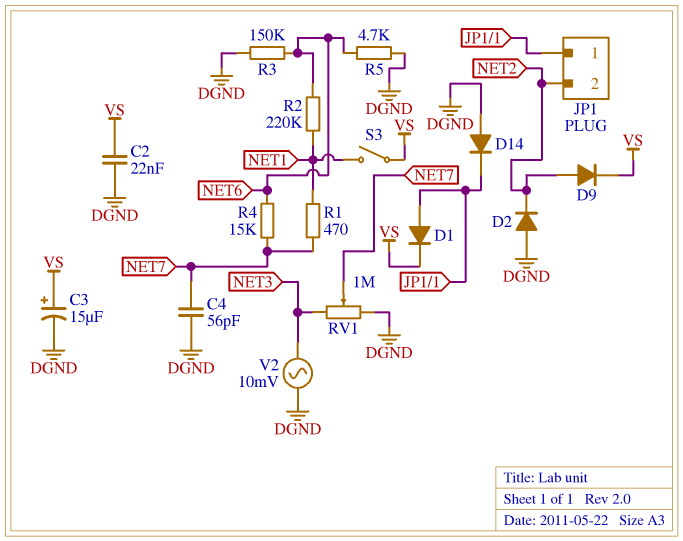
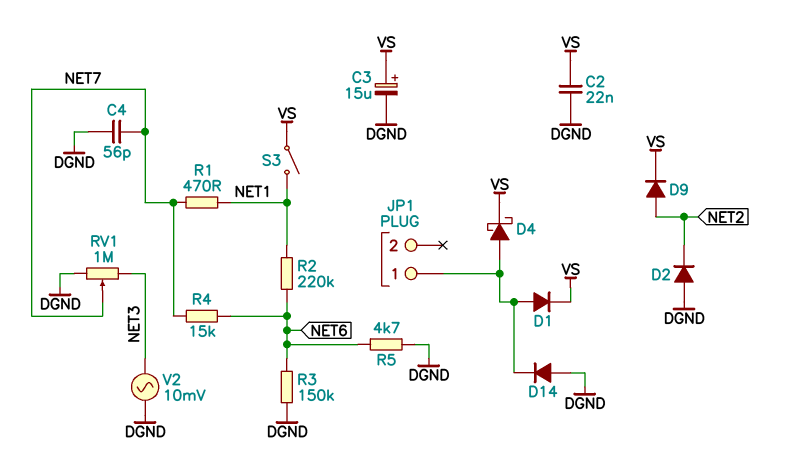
D4: none -> schottky (A JP1/1, K VS)
JP1 pin 2: NET2 -> none

